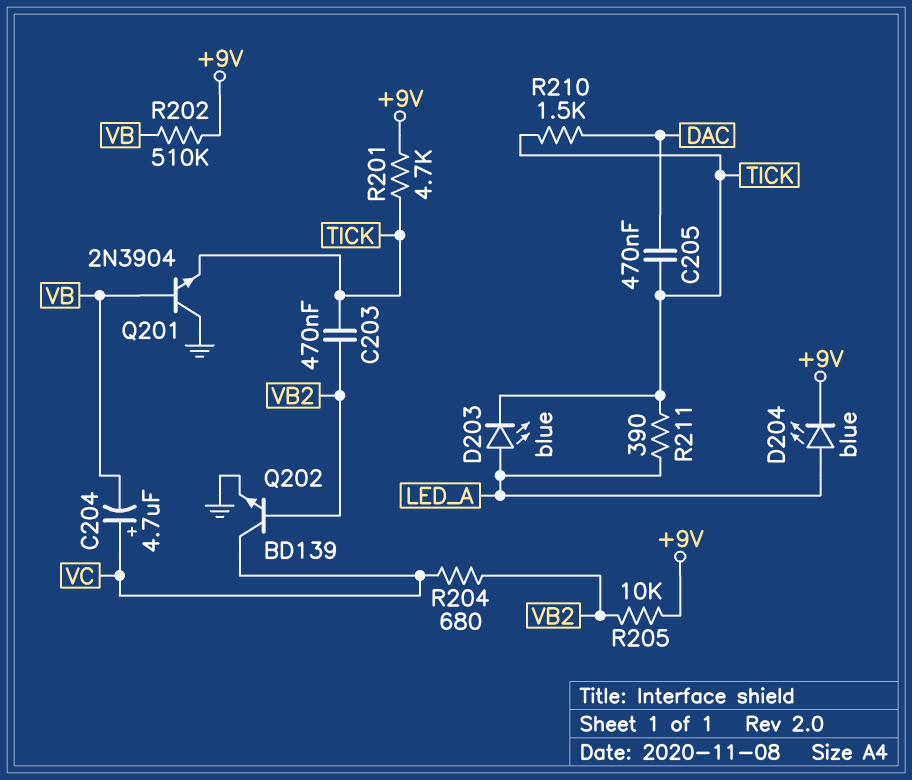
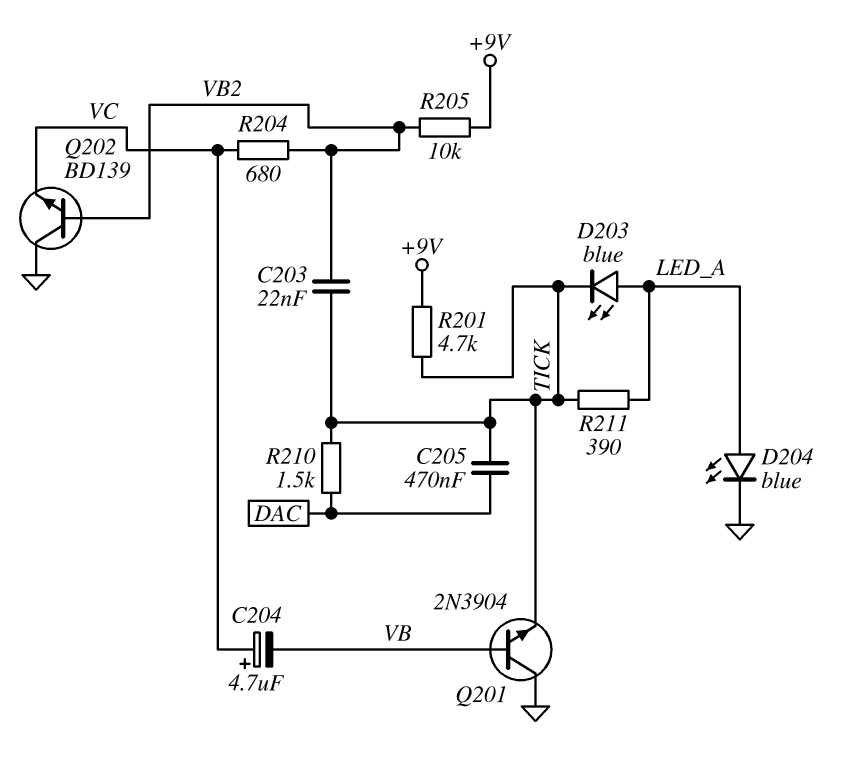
C203: 470nF (TICK, VB2) -> 22nF (TICK, VB2)
D204: LED blue (A LED_A, K +9V) -> LED blue (A LED_A, K GND)
Q202: NPN BD139 (B VB2, C VC, E GND) -> NPN BD139 (B VB2, C GND, E VC)
R202: 510k (+9V, VB) -> none

